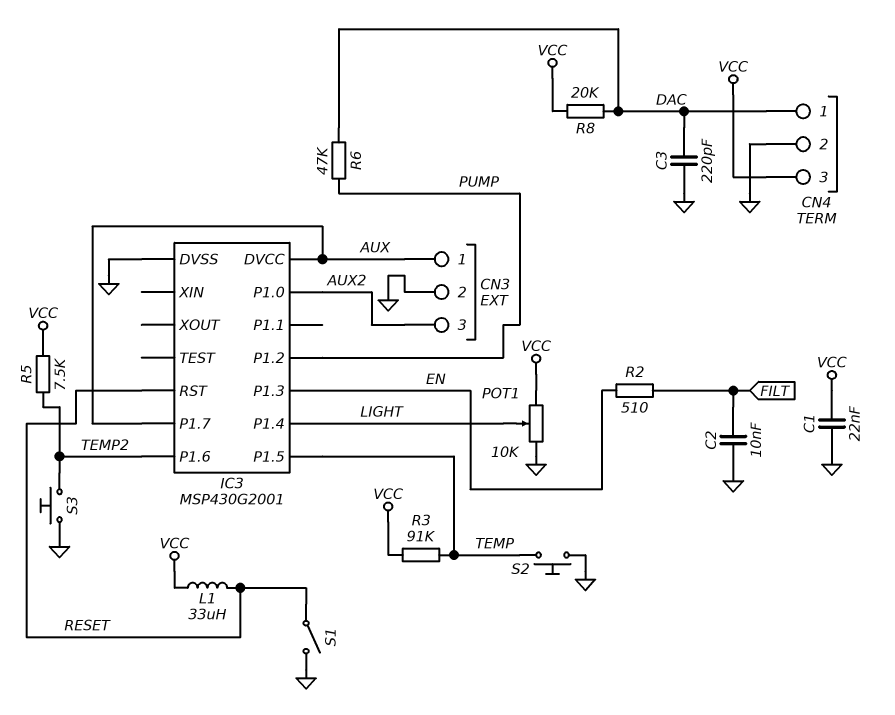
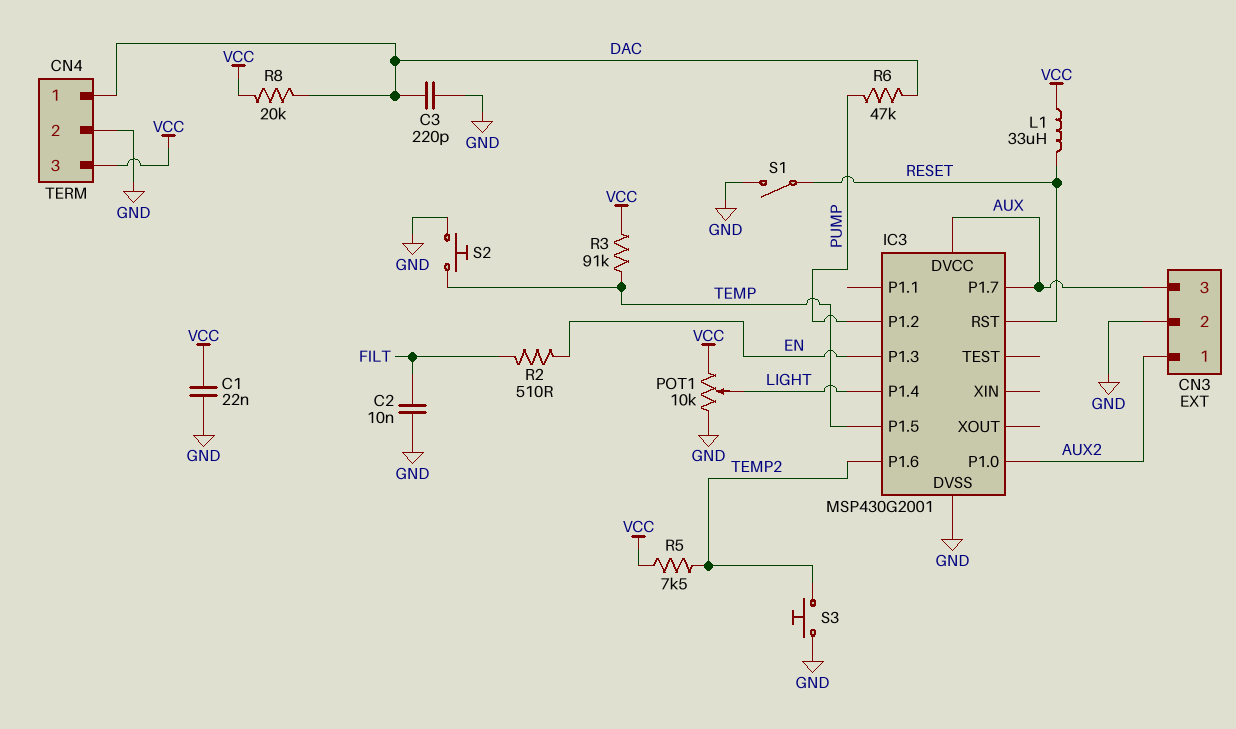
CN3 pin 1: AUX -> AUX2
CN3 pin 3: AUX2 -> AUX

